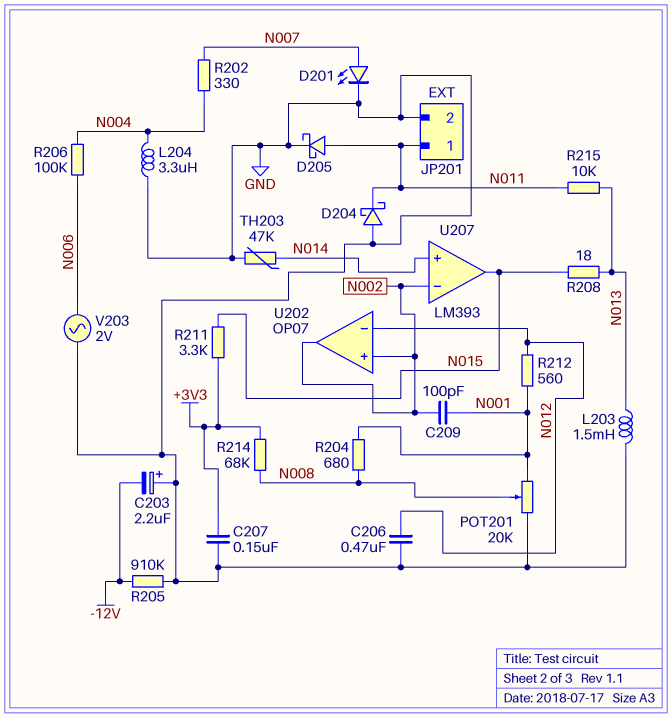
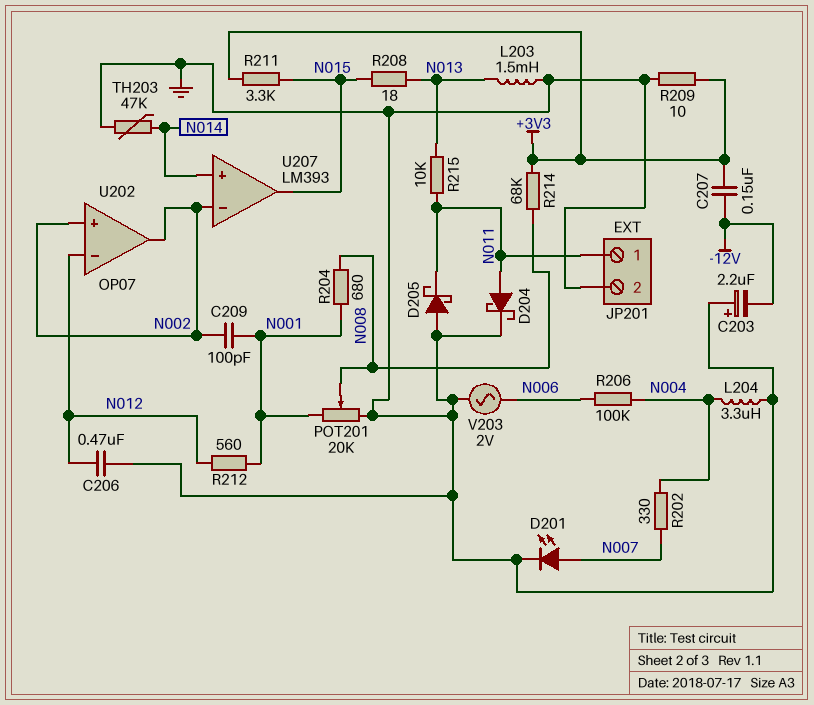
C207: 150nF (+3V3, GND) -> 150nF (+3V3, -12V)
D204: schottky (A GND, K N011) -> schottky (A N011, K GND)
D205: schottky (A N011, K GND) -> schottky (A GND, K N011)
R205: 910k (-12V, GND) -> none
R209: none -> 10 (+3V3, GND)

